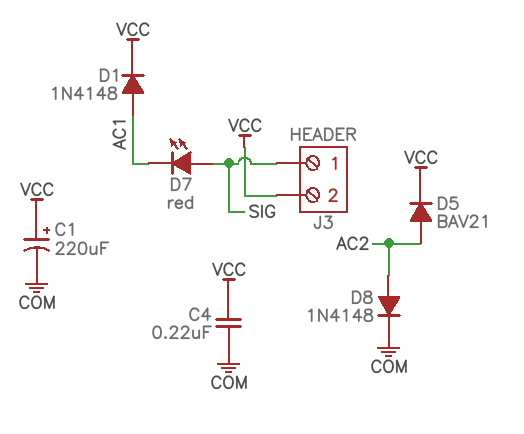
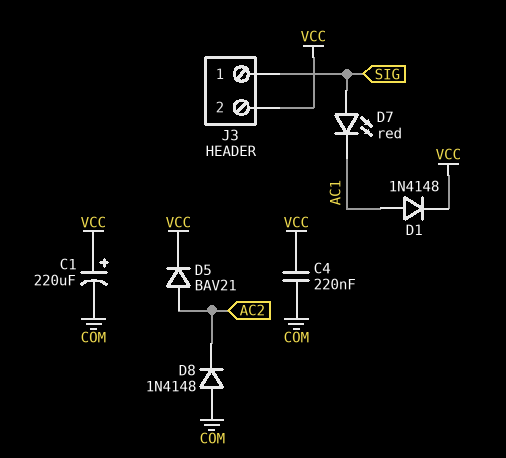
D8: diode 1N4148 (A AC2, K COM) -> diode 1N4148 (A COM, K AC2)

